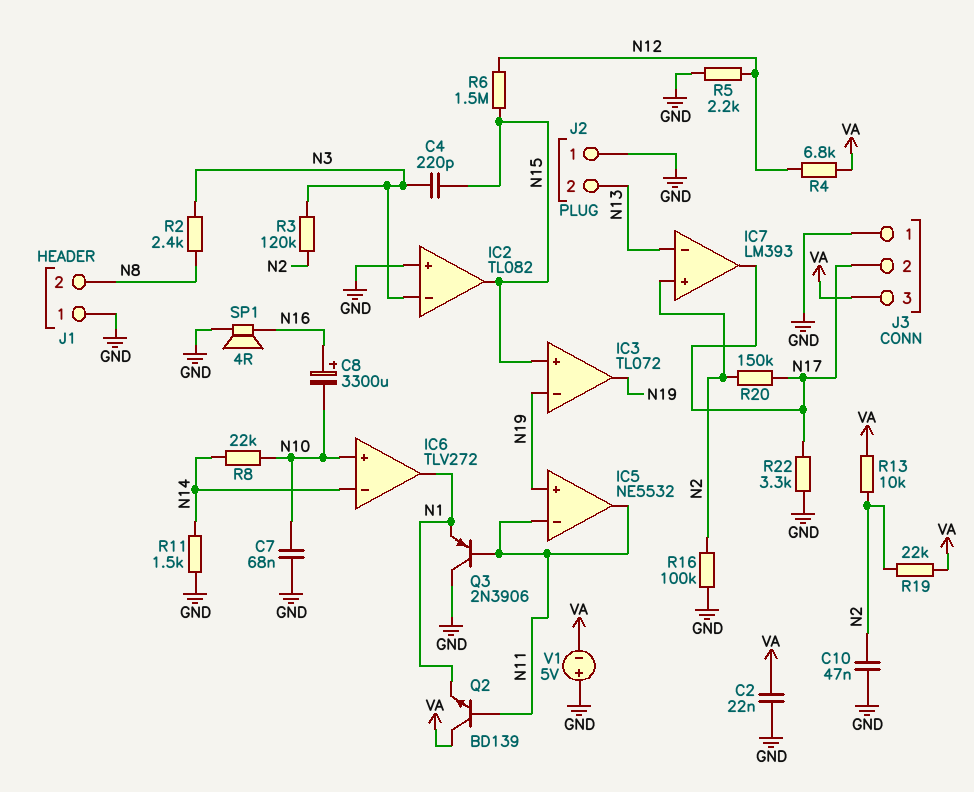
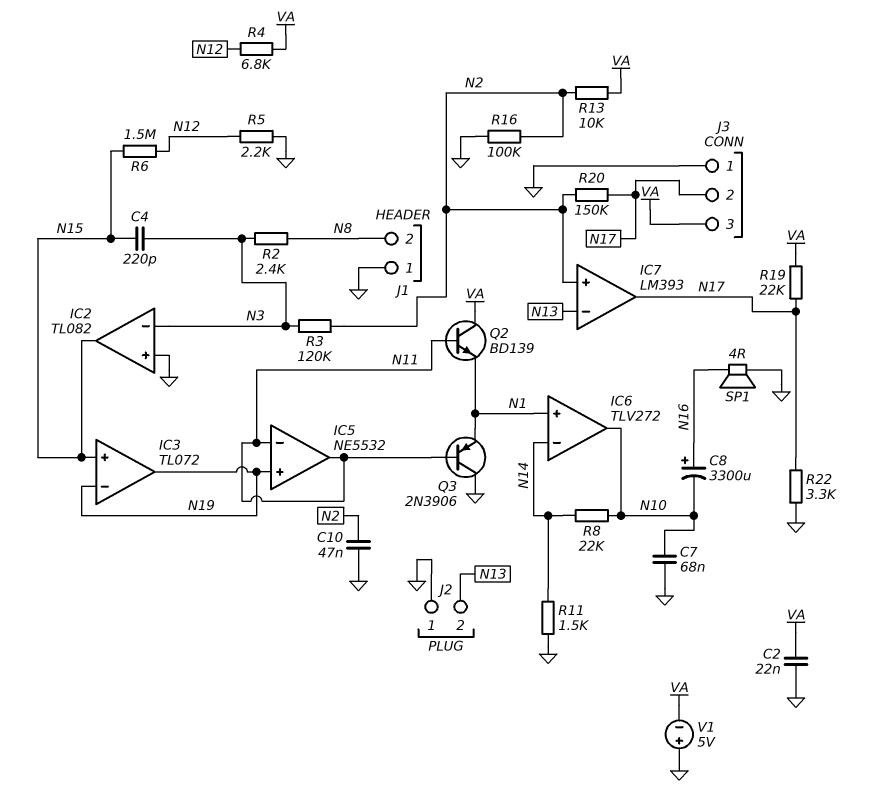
IC6 pin in+: N10 -> N1
IC6 pin out: N1 -> N10
R19: 22k (N2, VA) -> 22k (N17, VA)

